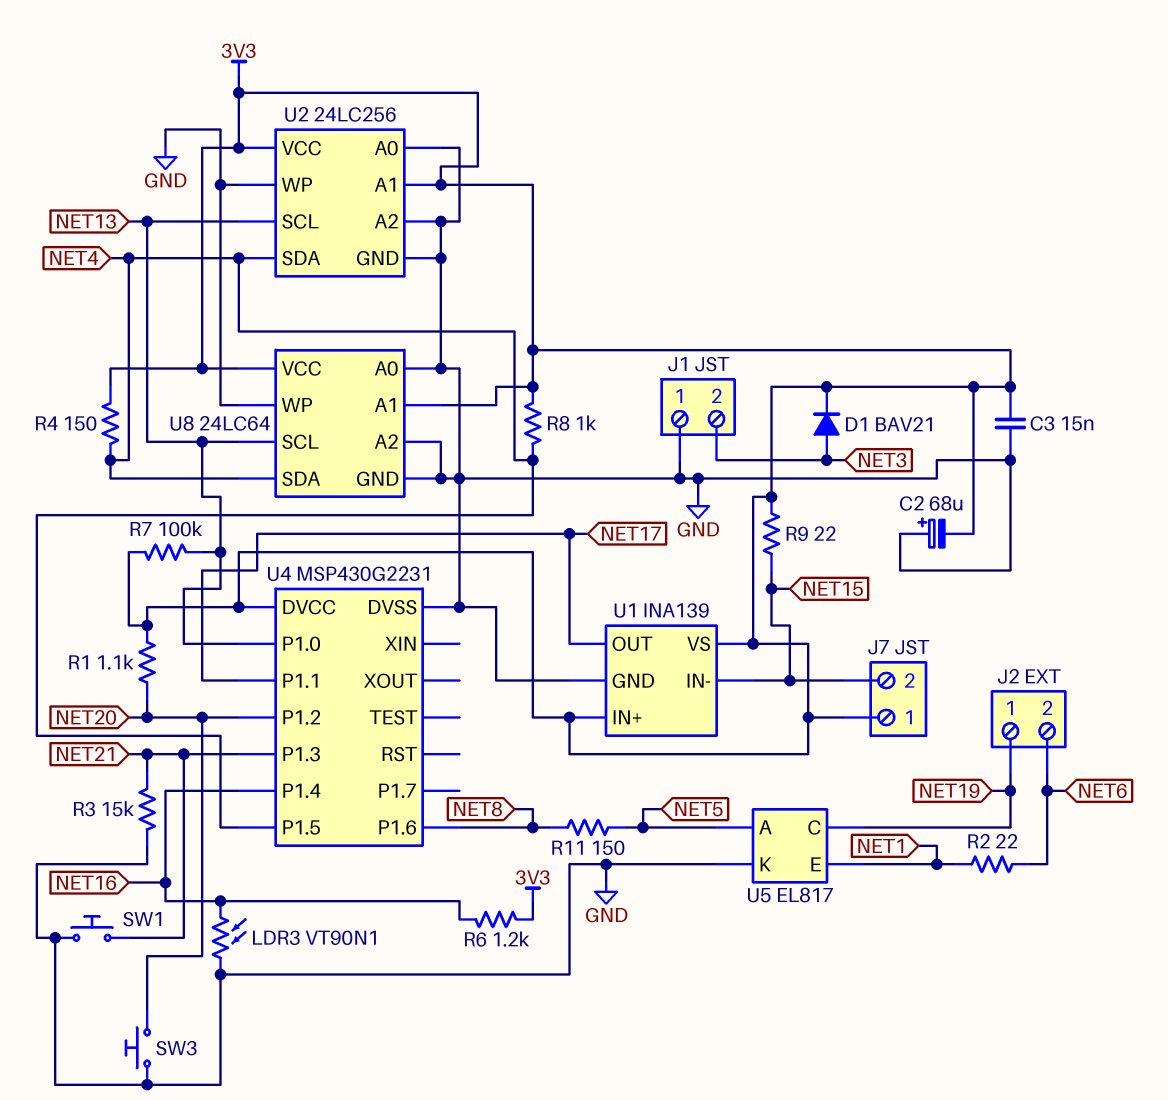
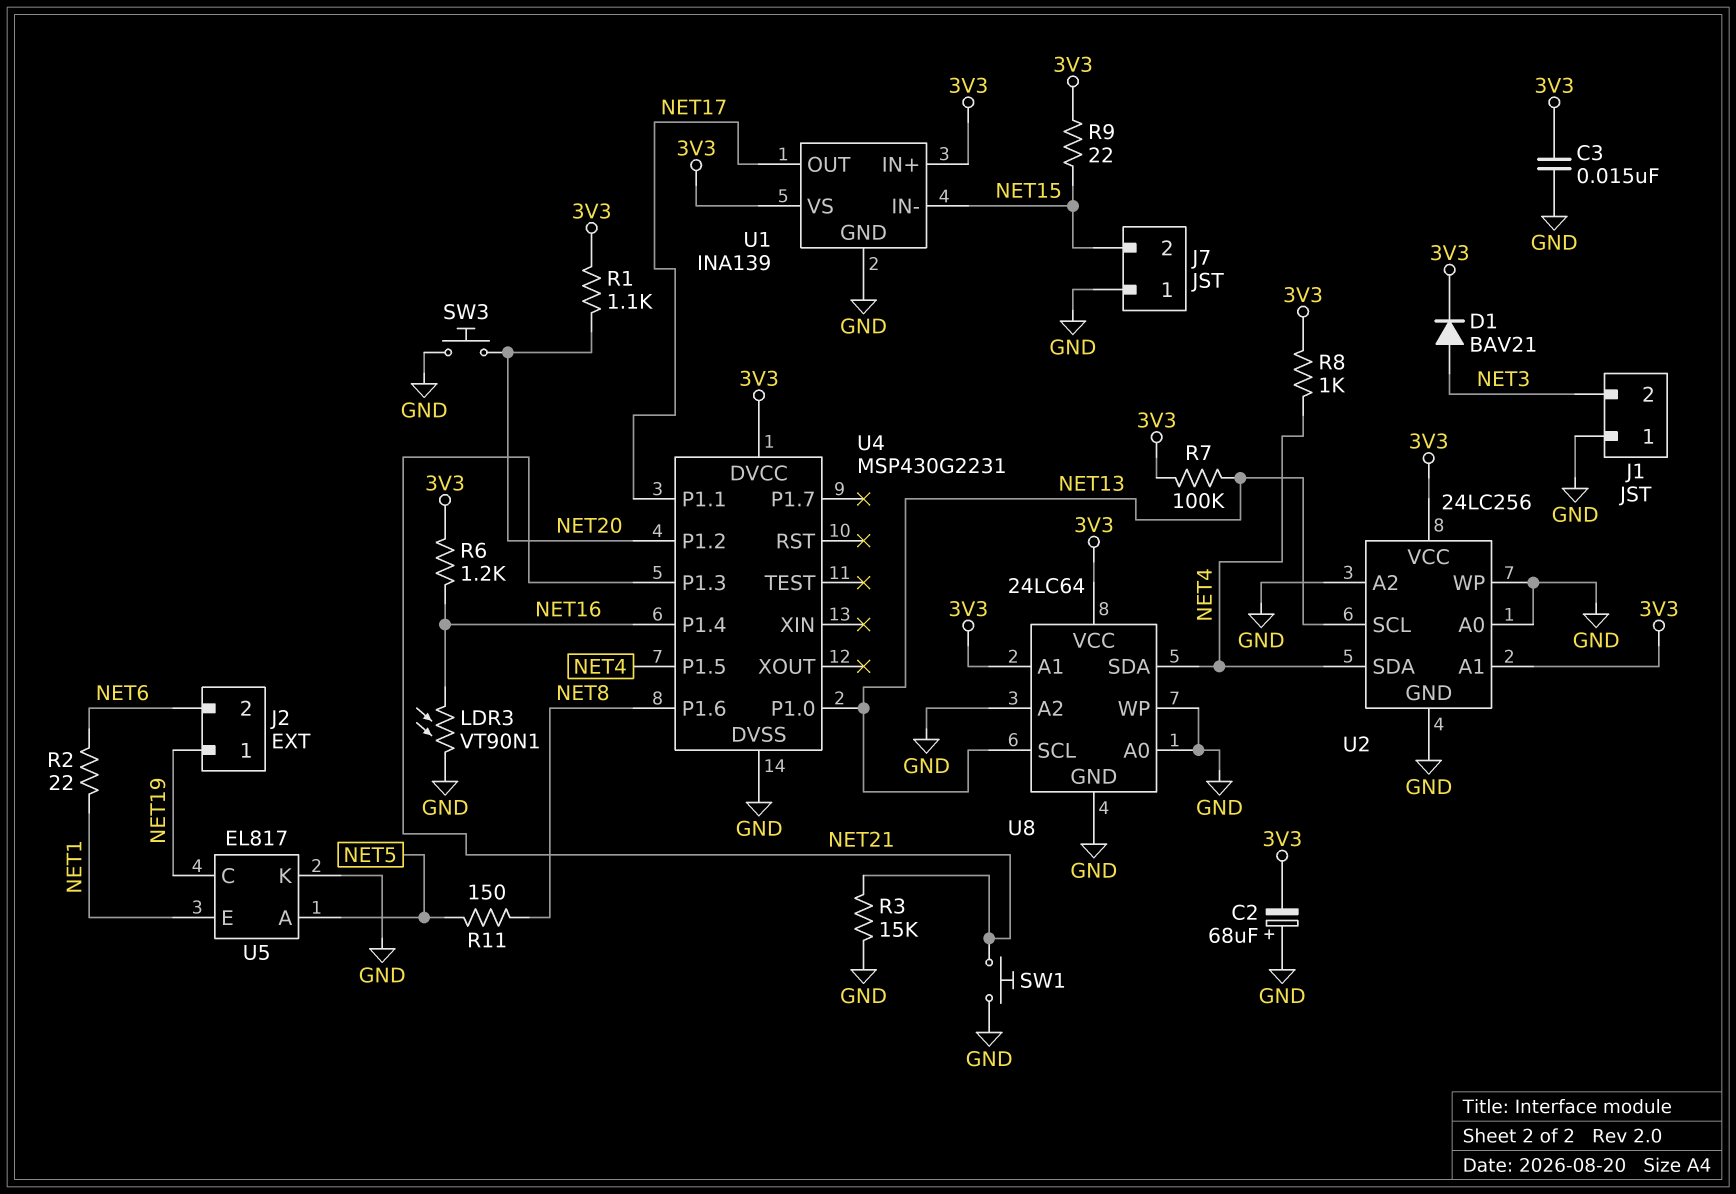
J7 pin 1: 3V3 -> GND
R4: 150 (3V3, NET4) -> none

